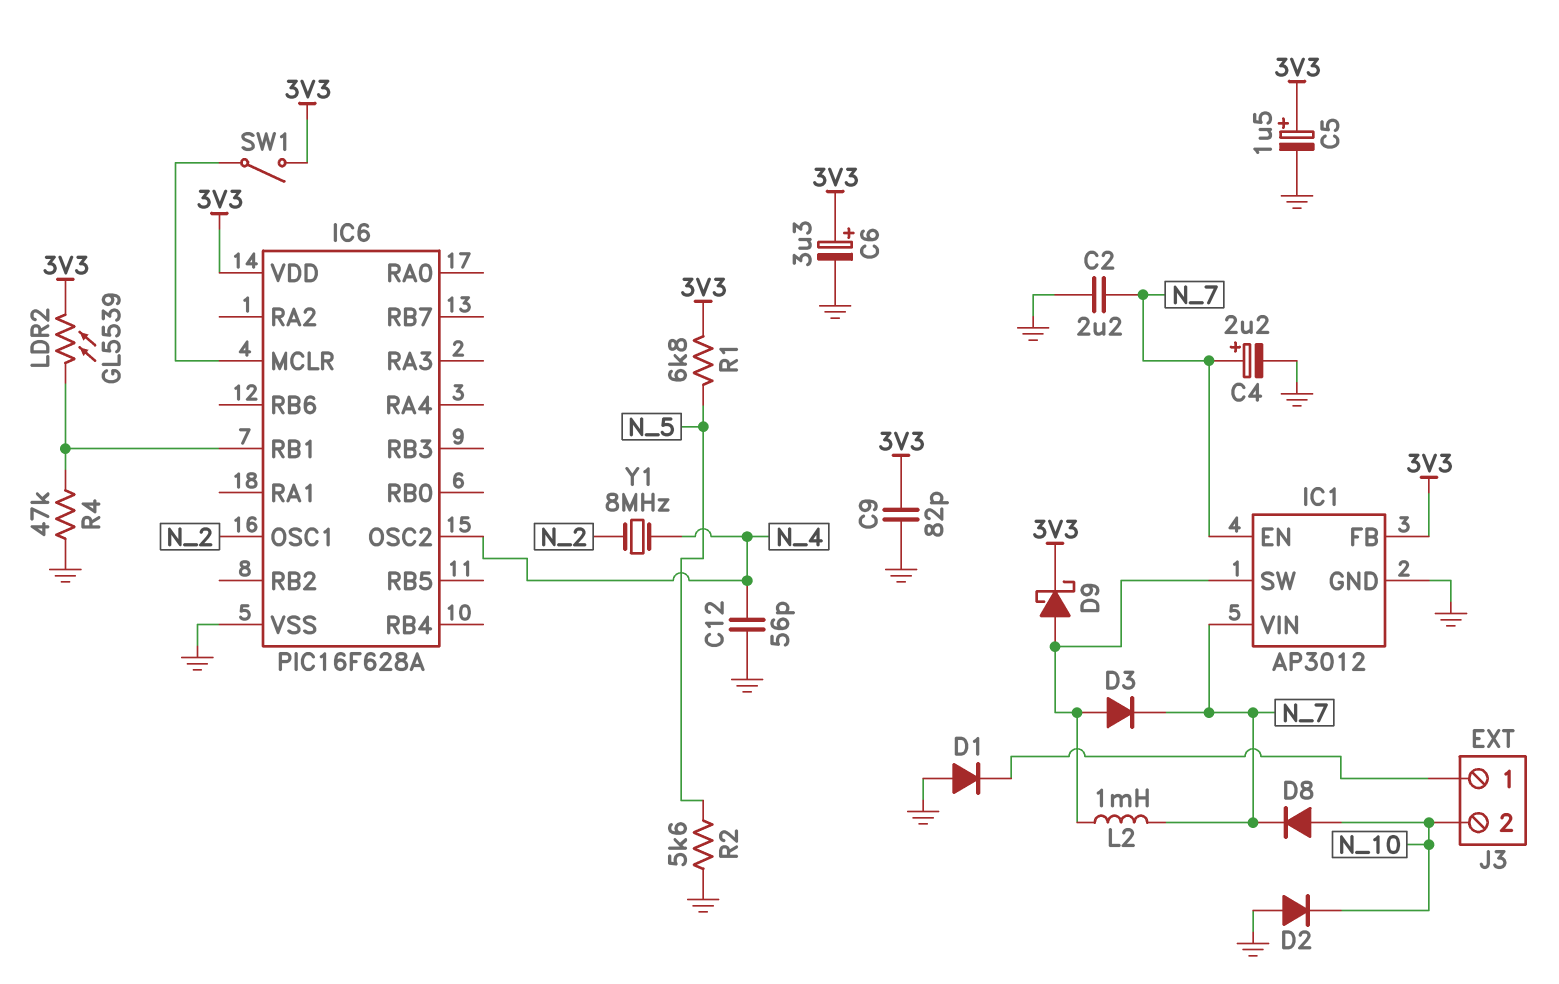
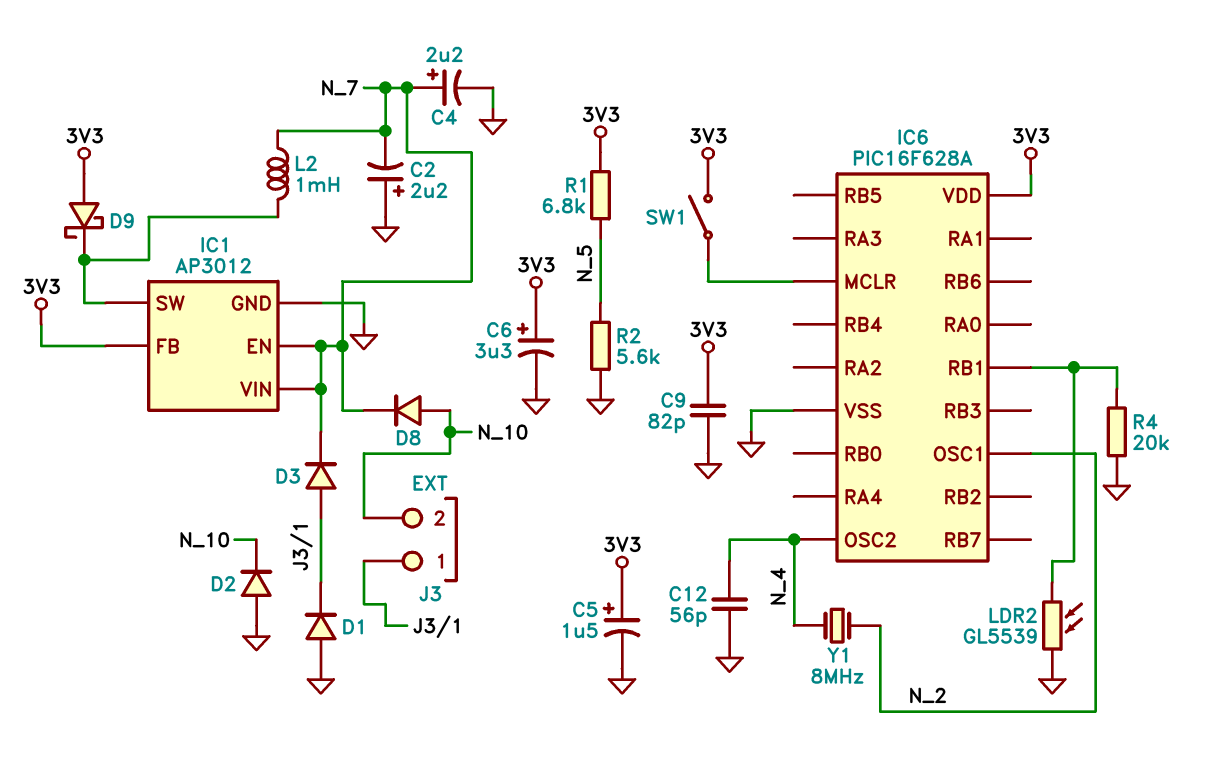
C2: 2.2uF (GND, N_7) -> 2.2uF (plus GND, minus N_7)
D3: diode (A IC1/SW, K N_7) -> diode (A J3/1, K N_7)
D9: schottky (A IC1/SW, K 3V3) -> schottky (A 3V3, K IC1/SW)
LDR2: GL5539 (3V3, IC6/RB1) -> GL5539 (GND, IC6/RB1)
R4: 47k (GND, IC6/RB1) -> 20k (GND, IC6/RB1)

